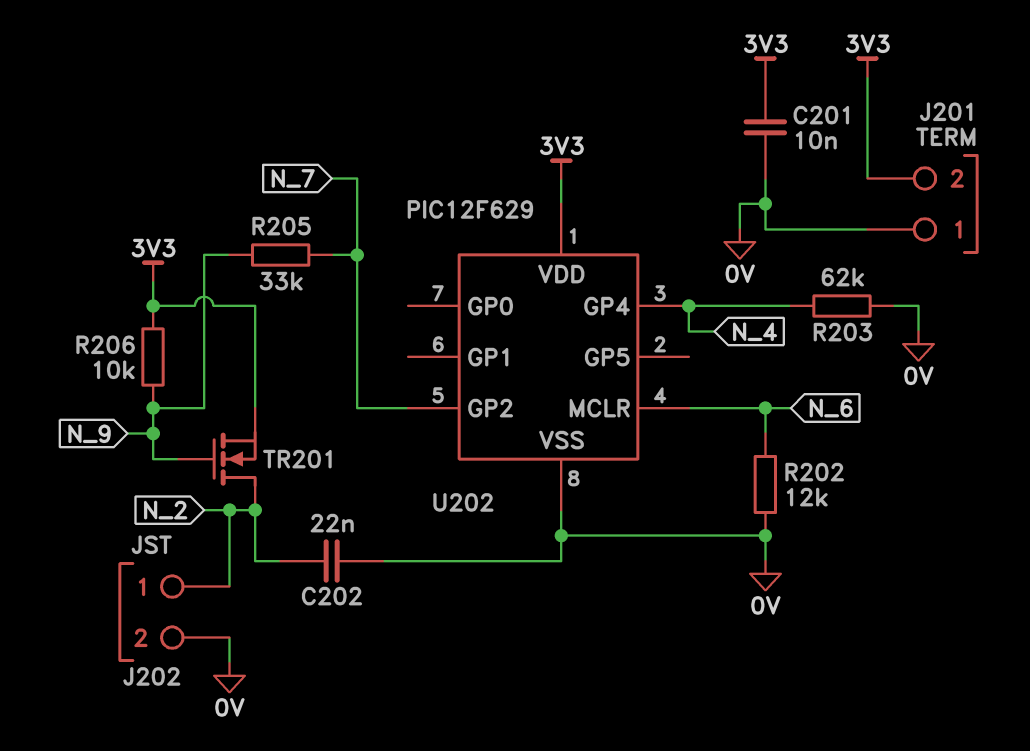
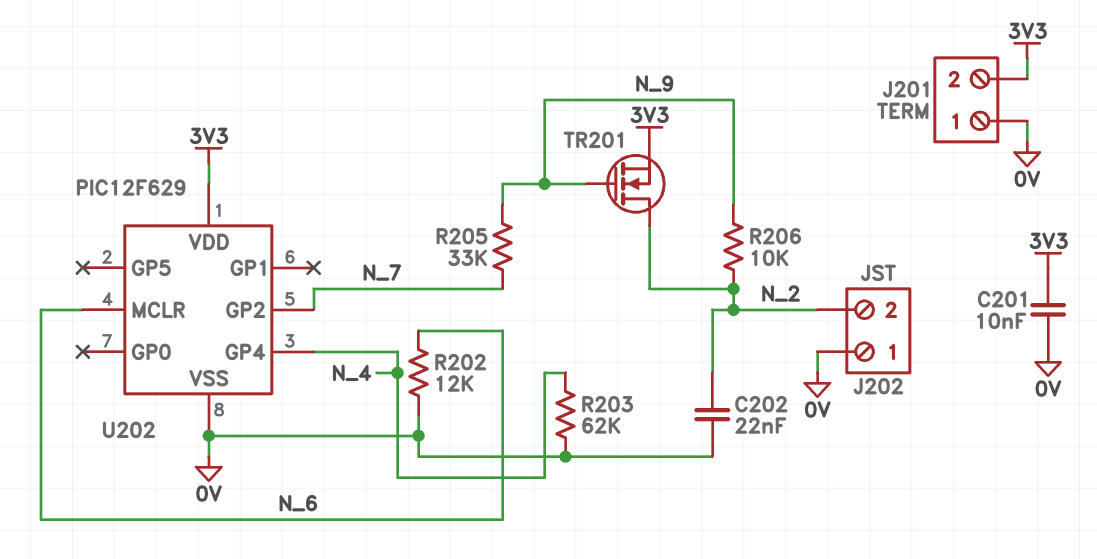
J202 pin 1: N_2 -> 0V
J202 pin 2: 0V -> N_2
R206: 10k (3V3, N_9) -> 10k (N_2, N_9)

